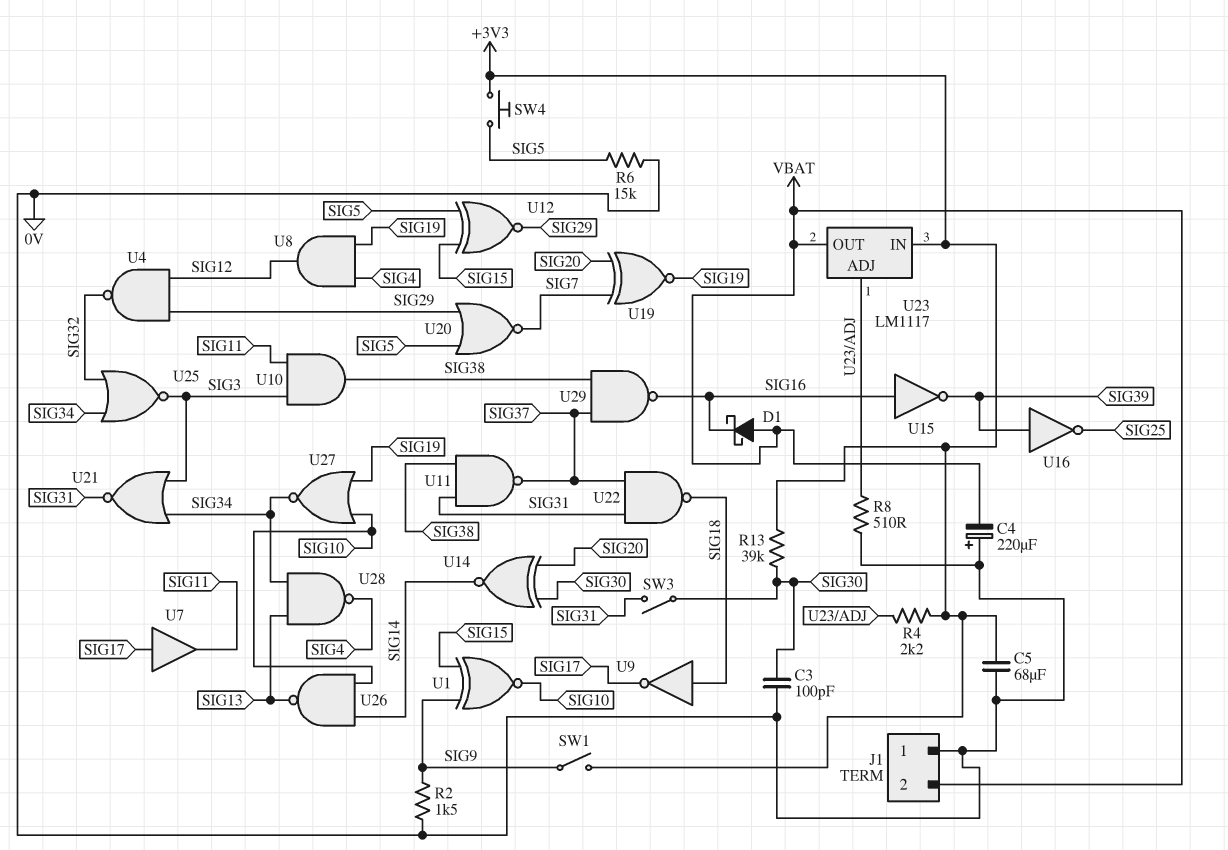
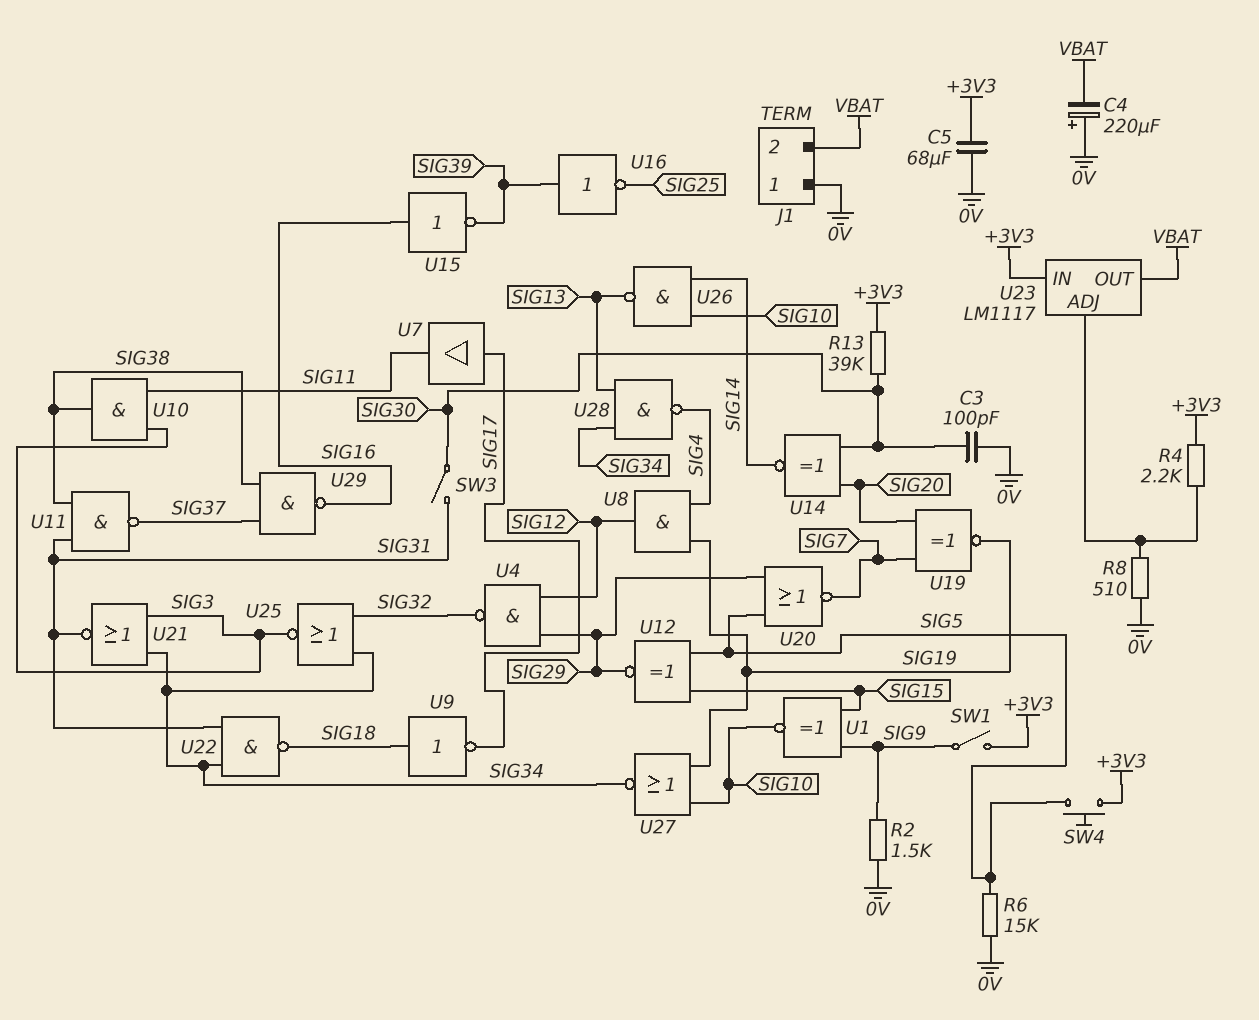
D1: schottky (A VBAT, K SIG16) -> none
U22: NAND (in SIG31, in SIG37, out SIG18) -> NAND (in SIG31, in SIG34, out SIG18)

